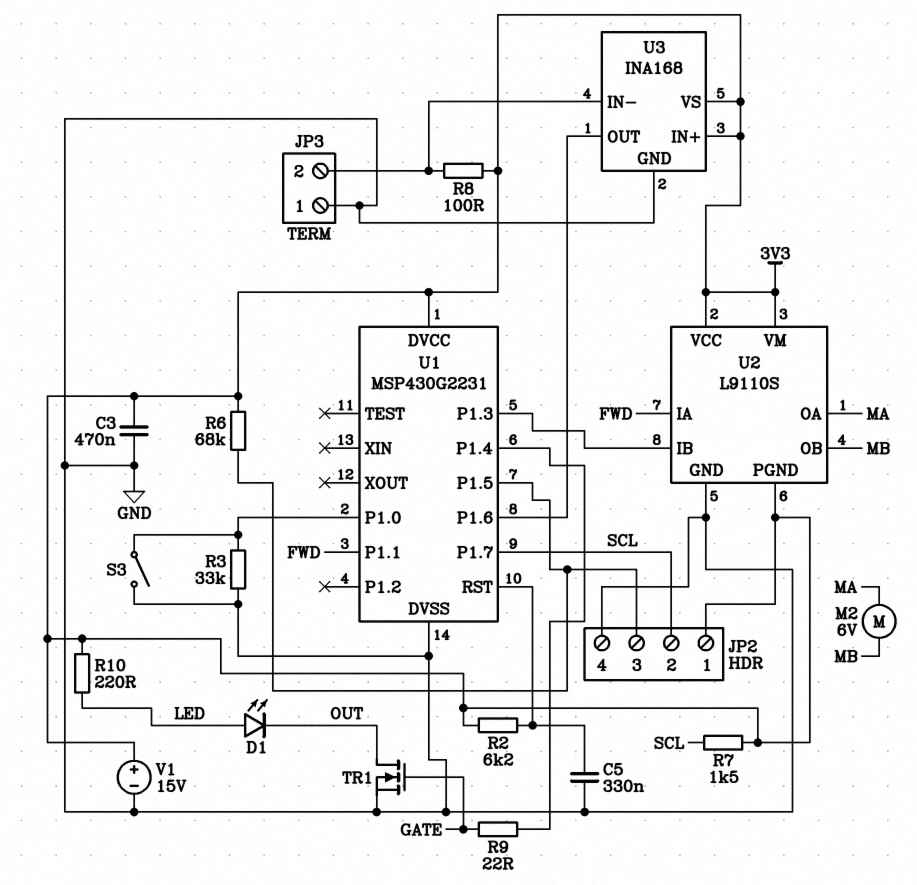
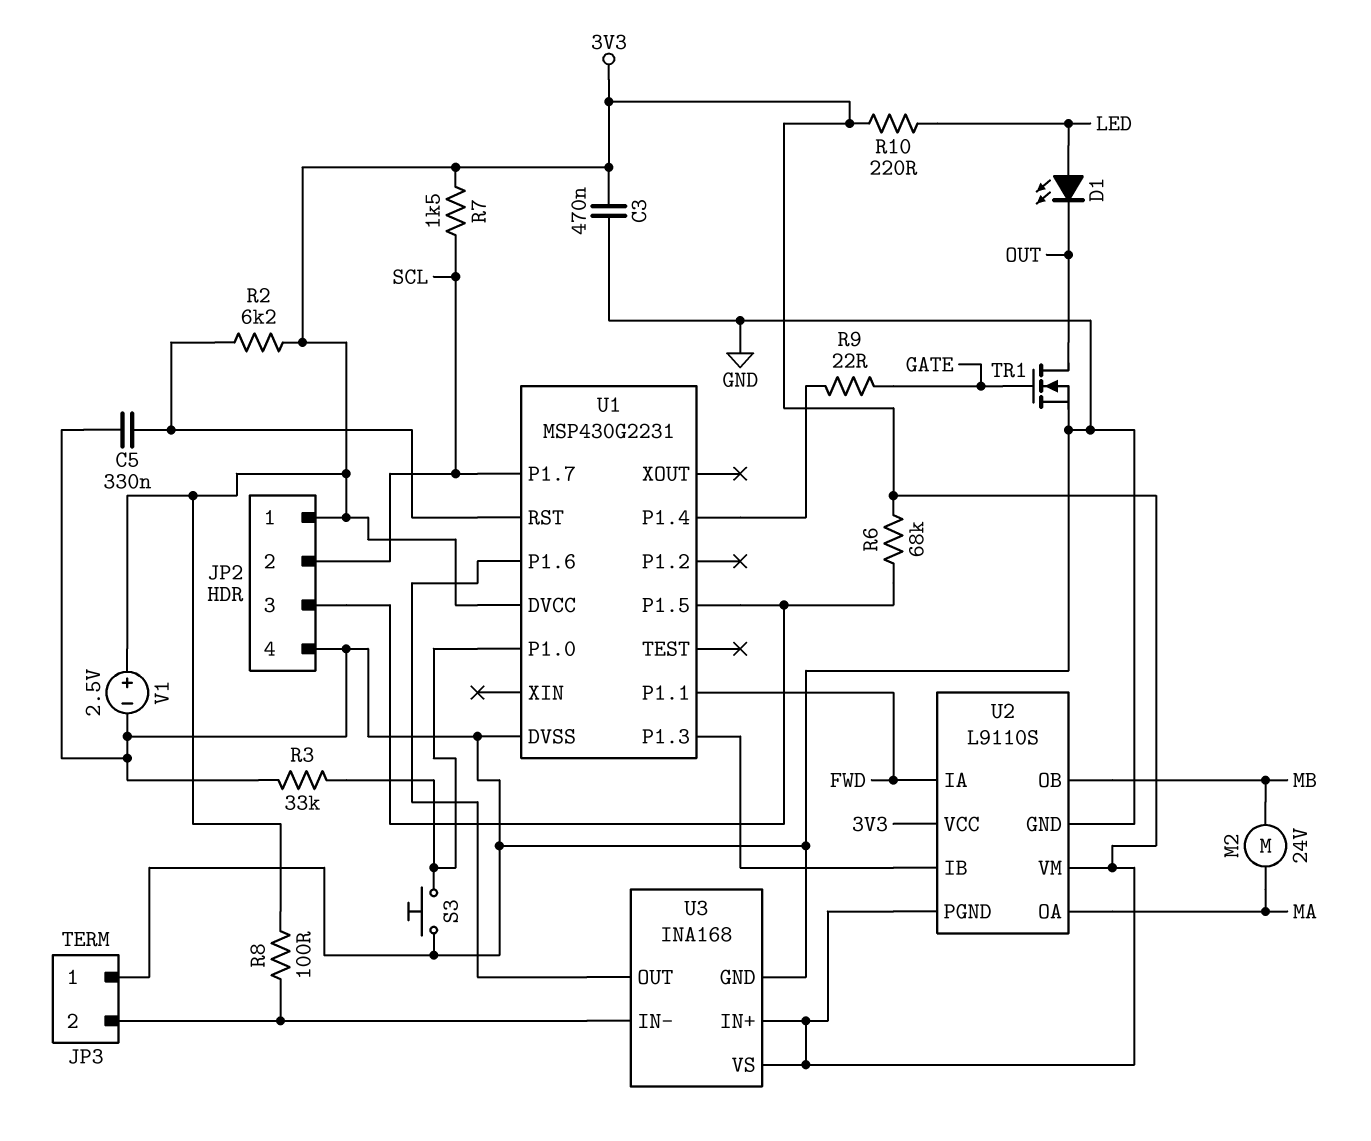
M2: motor 6V (MA, MB) -> motor 24V (MA, MB)
S3: switch (GND, U1/P1.0) -> button (GND, U1/P1.0)
V1: 15V (plus 3V3, minus GND) -> 2.5V (plus 3V3, minus GND)

